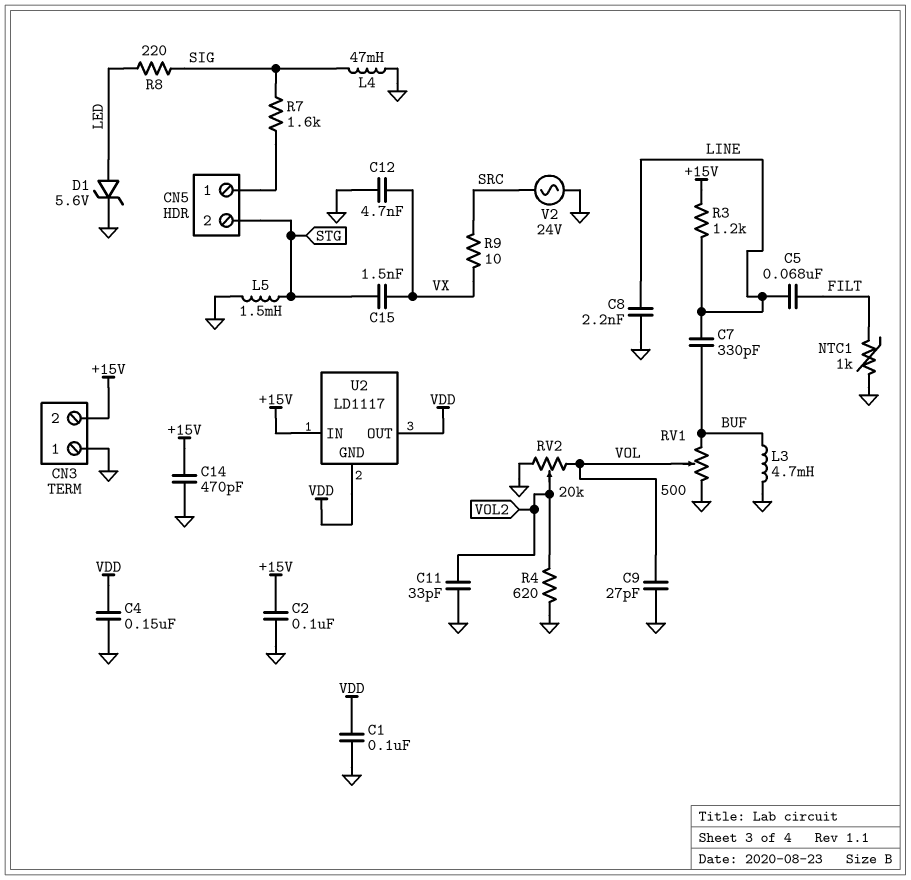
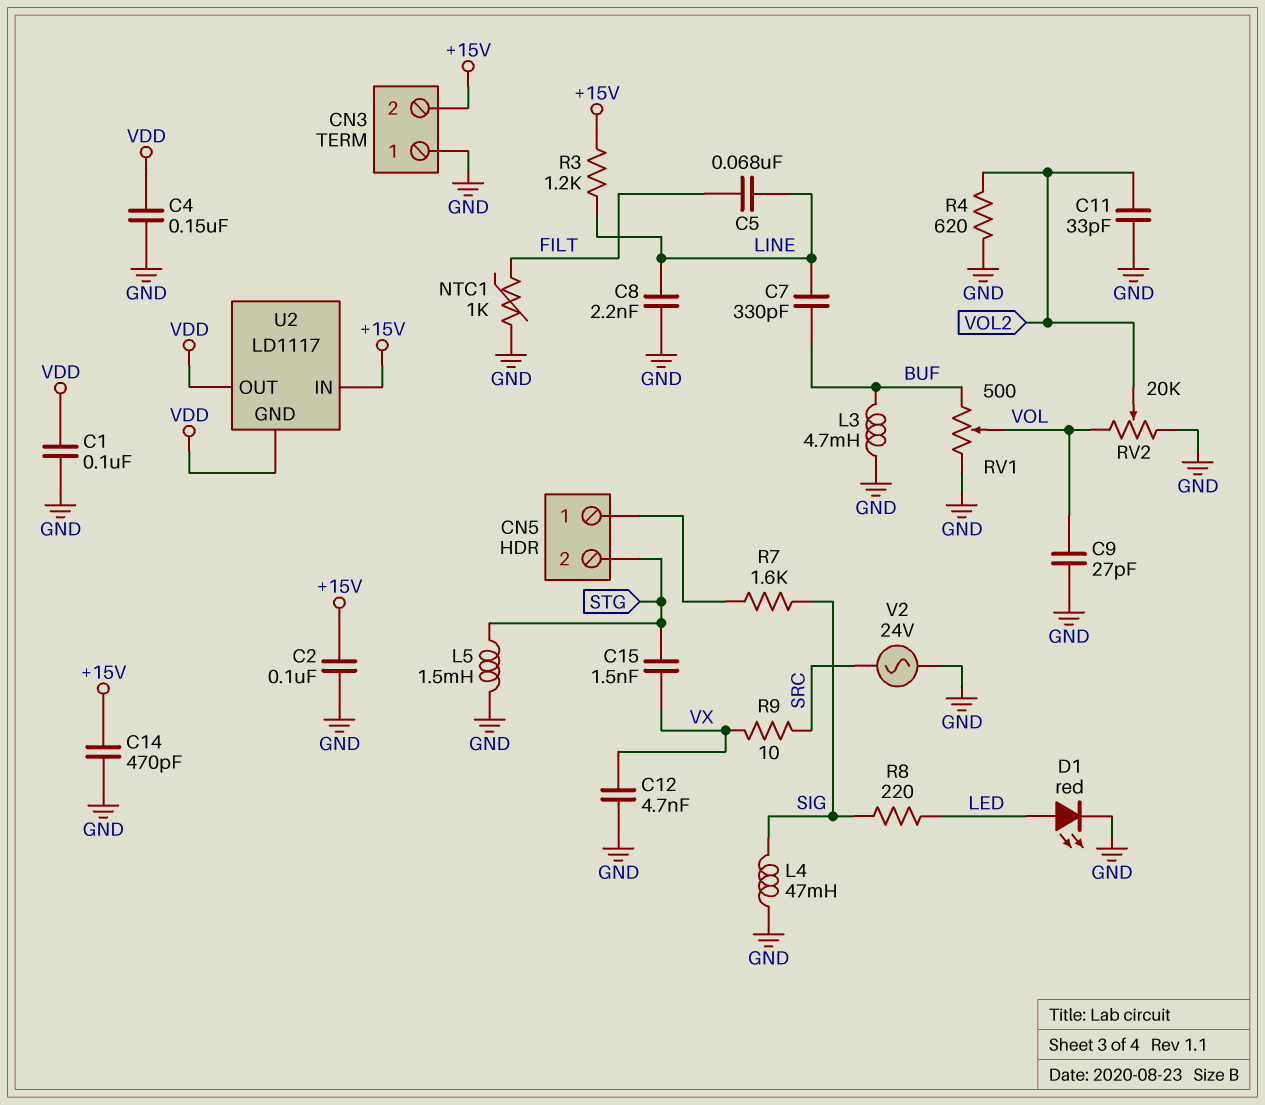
D1: zener 5.6V (A LED, K GND) -> LED red (A LED, K GND)

